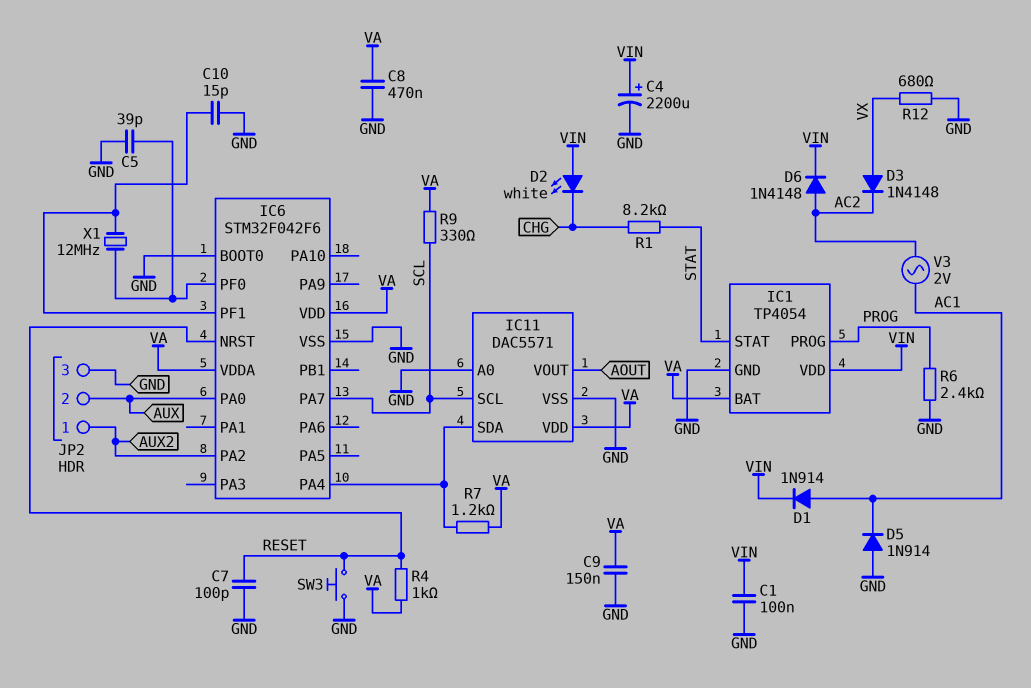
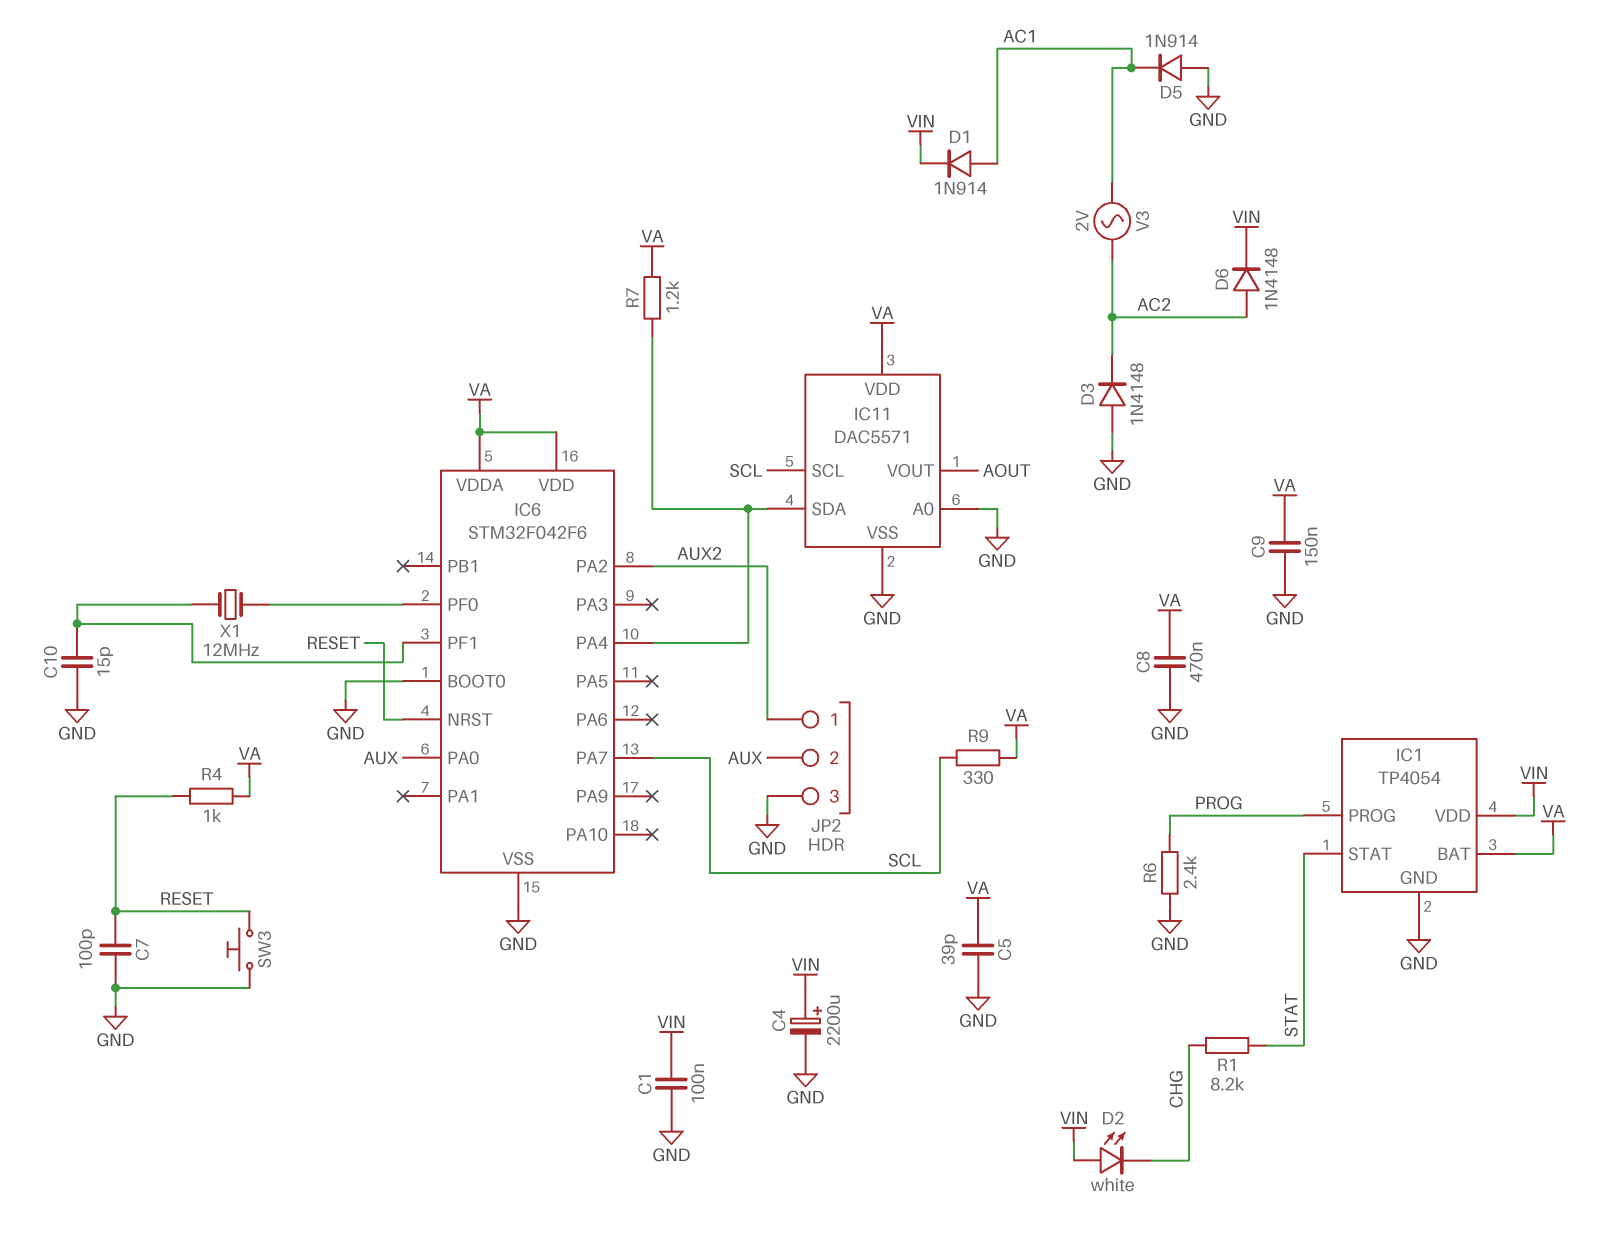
C5: 39pF (GND, IC6/PF0) -> 39pF (GND, VA)
D3: diode 1N4148 (A VX, K AC2) -> diode 1N4148 (A GND, K AC2)
R12: 680 (GND, VX) -> none

